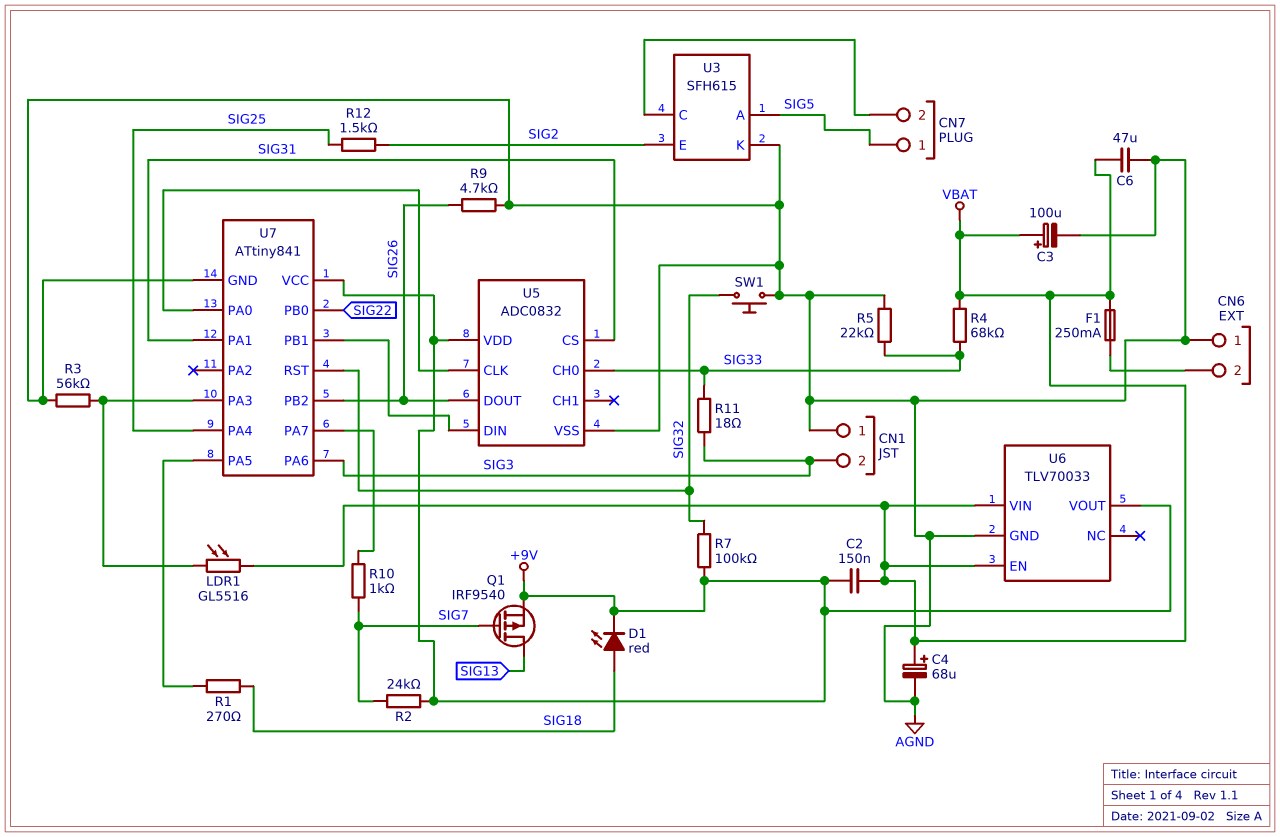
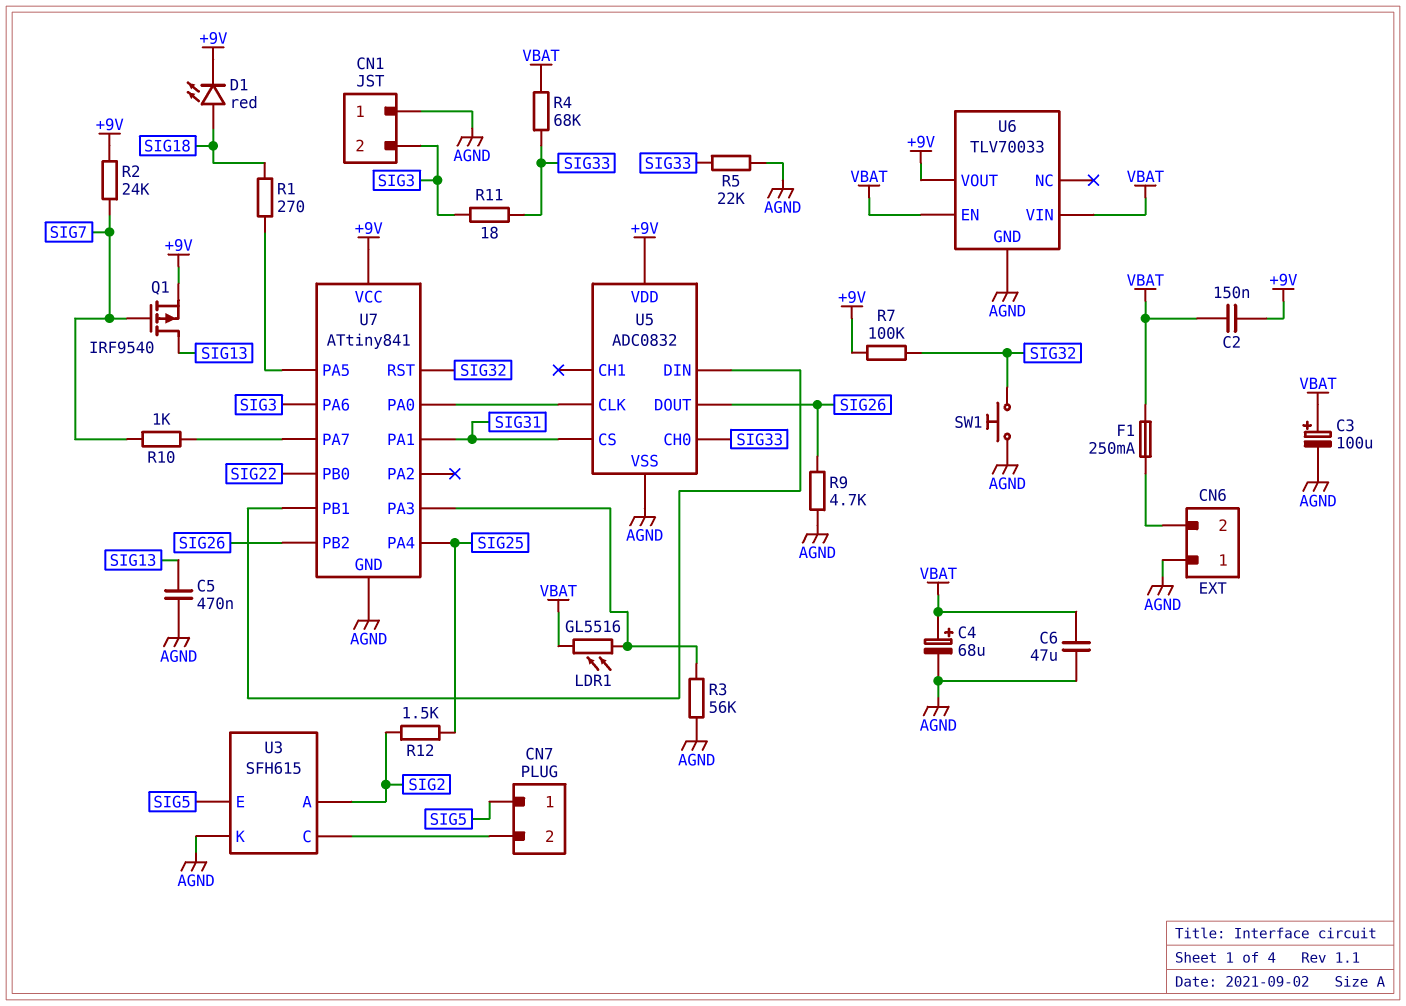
C5: none -> 470nF (AGND, SIG13)
U3 pin A: SIG5 -> SIG2
U3 pin E: SIG2 -> SIG5

